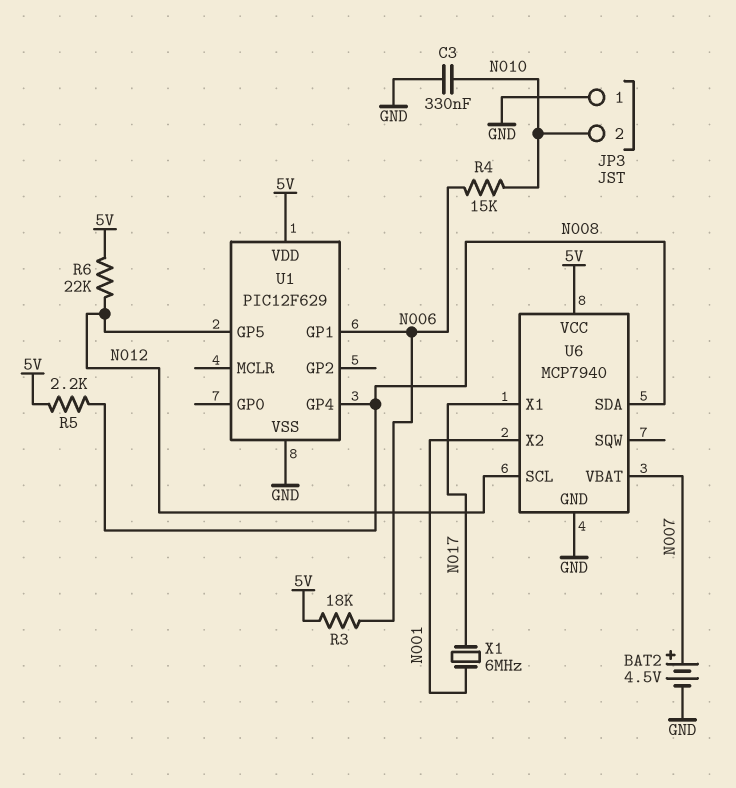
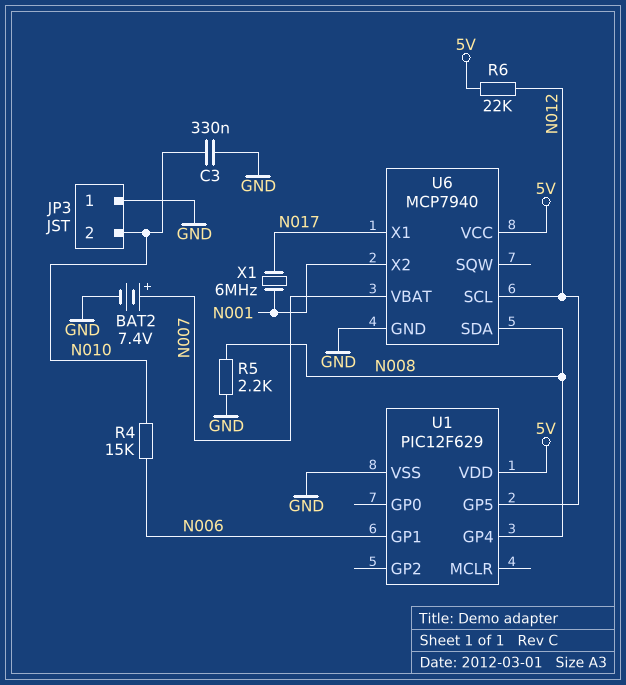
BAT2: 4.5V (plus N007, minus GND) -> 7.4V (plus N007, minus GND)
R3: 18k (5V, N006) -> none
R5: 2.2k (5V, N008) -> 2.2k (GND, N008)

